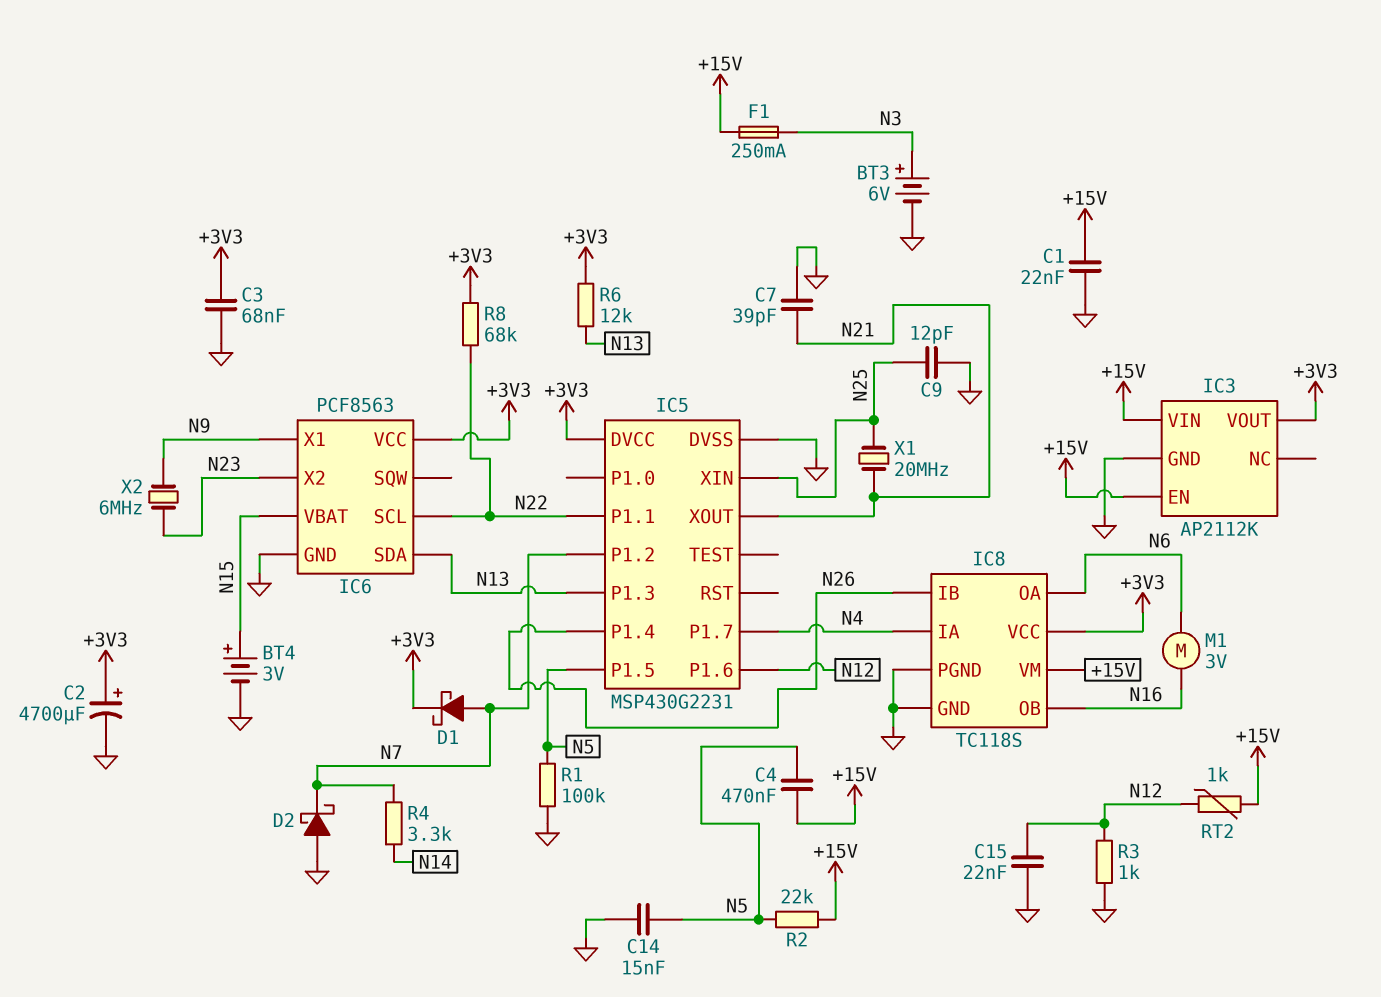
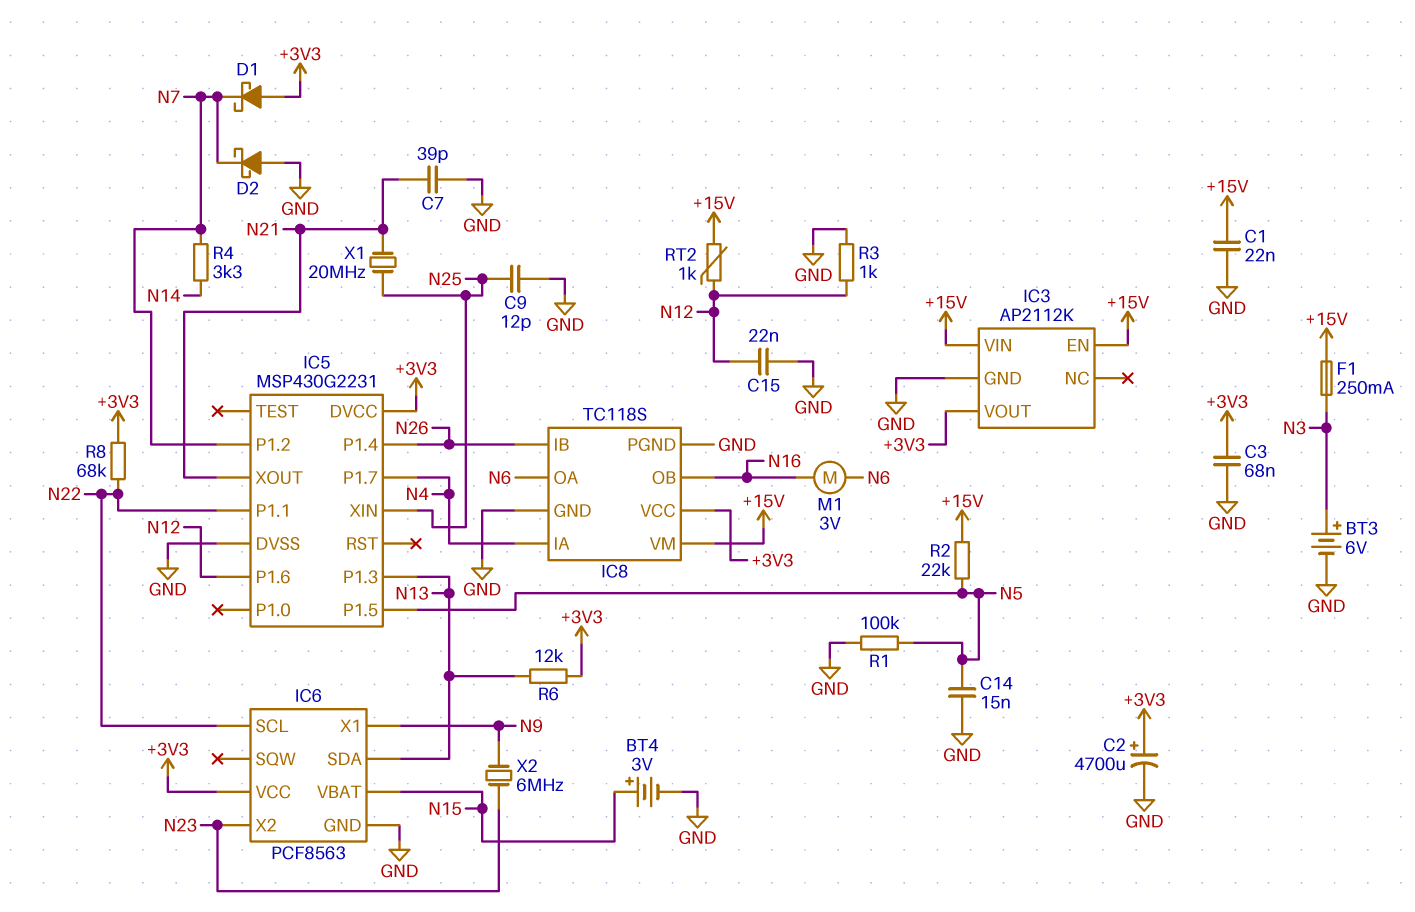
C4: 470nF (+15V, N5) -> none
D1: schottky (A N7, K +3V3) -> schottky (A +3V3, K N7)

